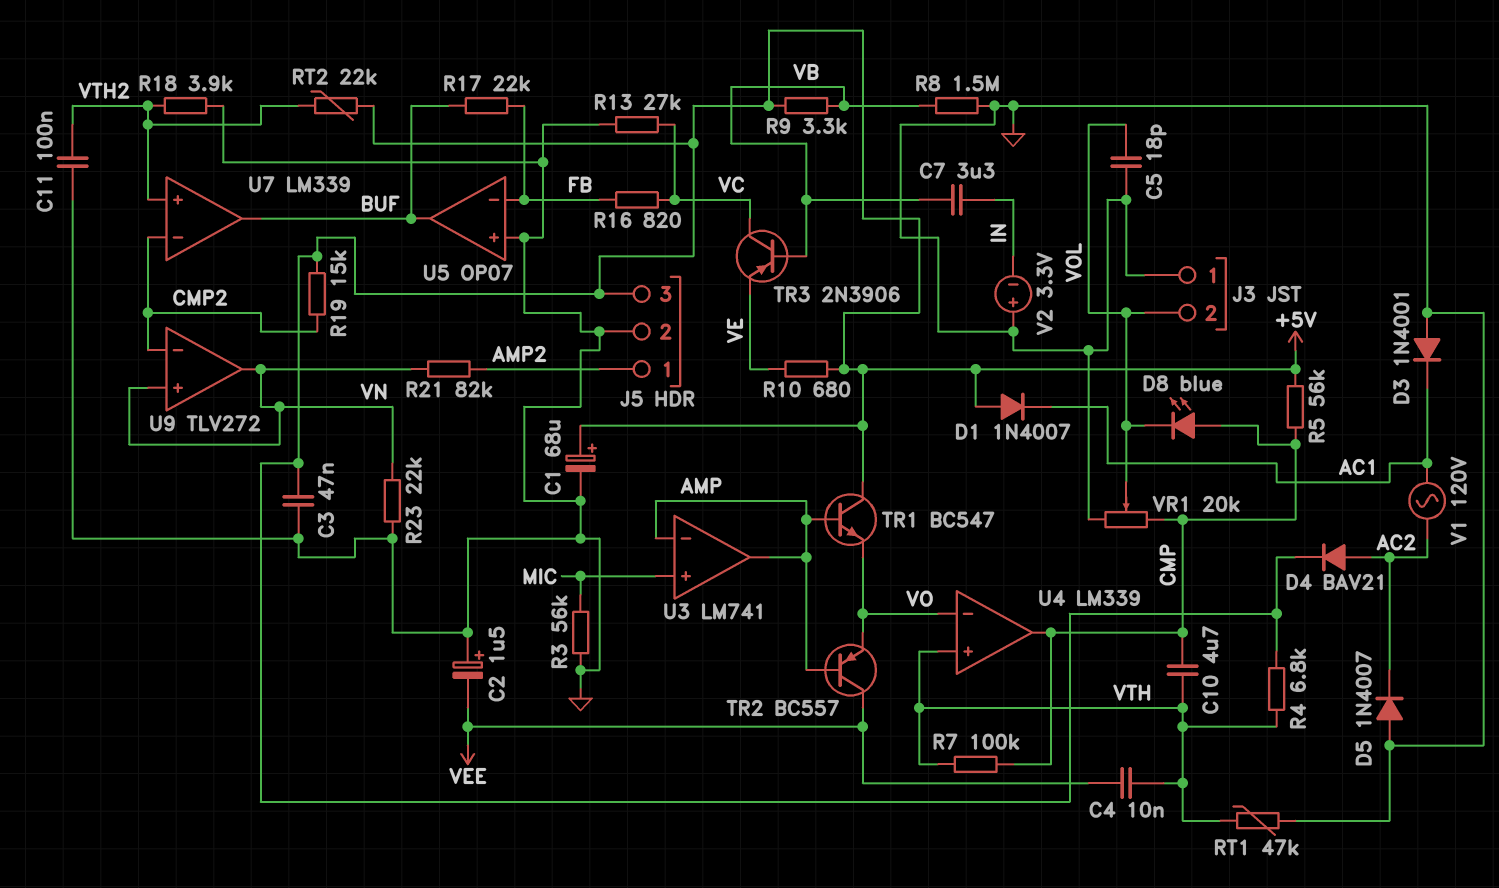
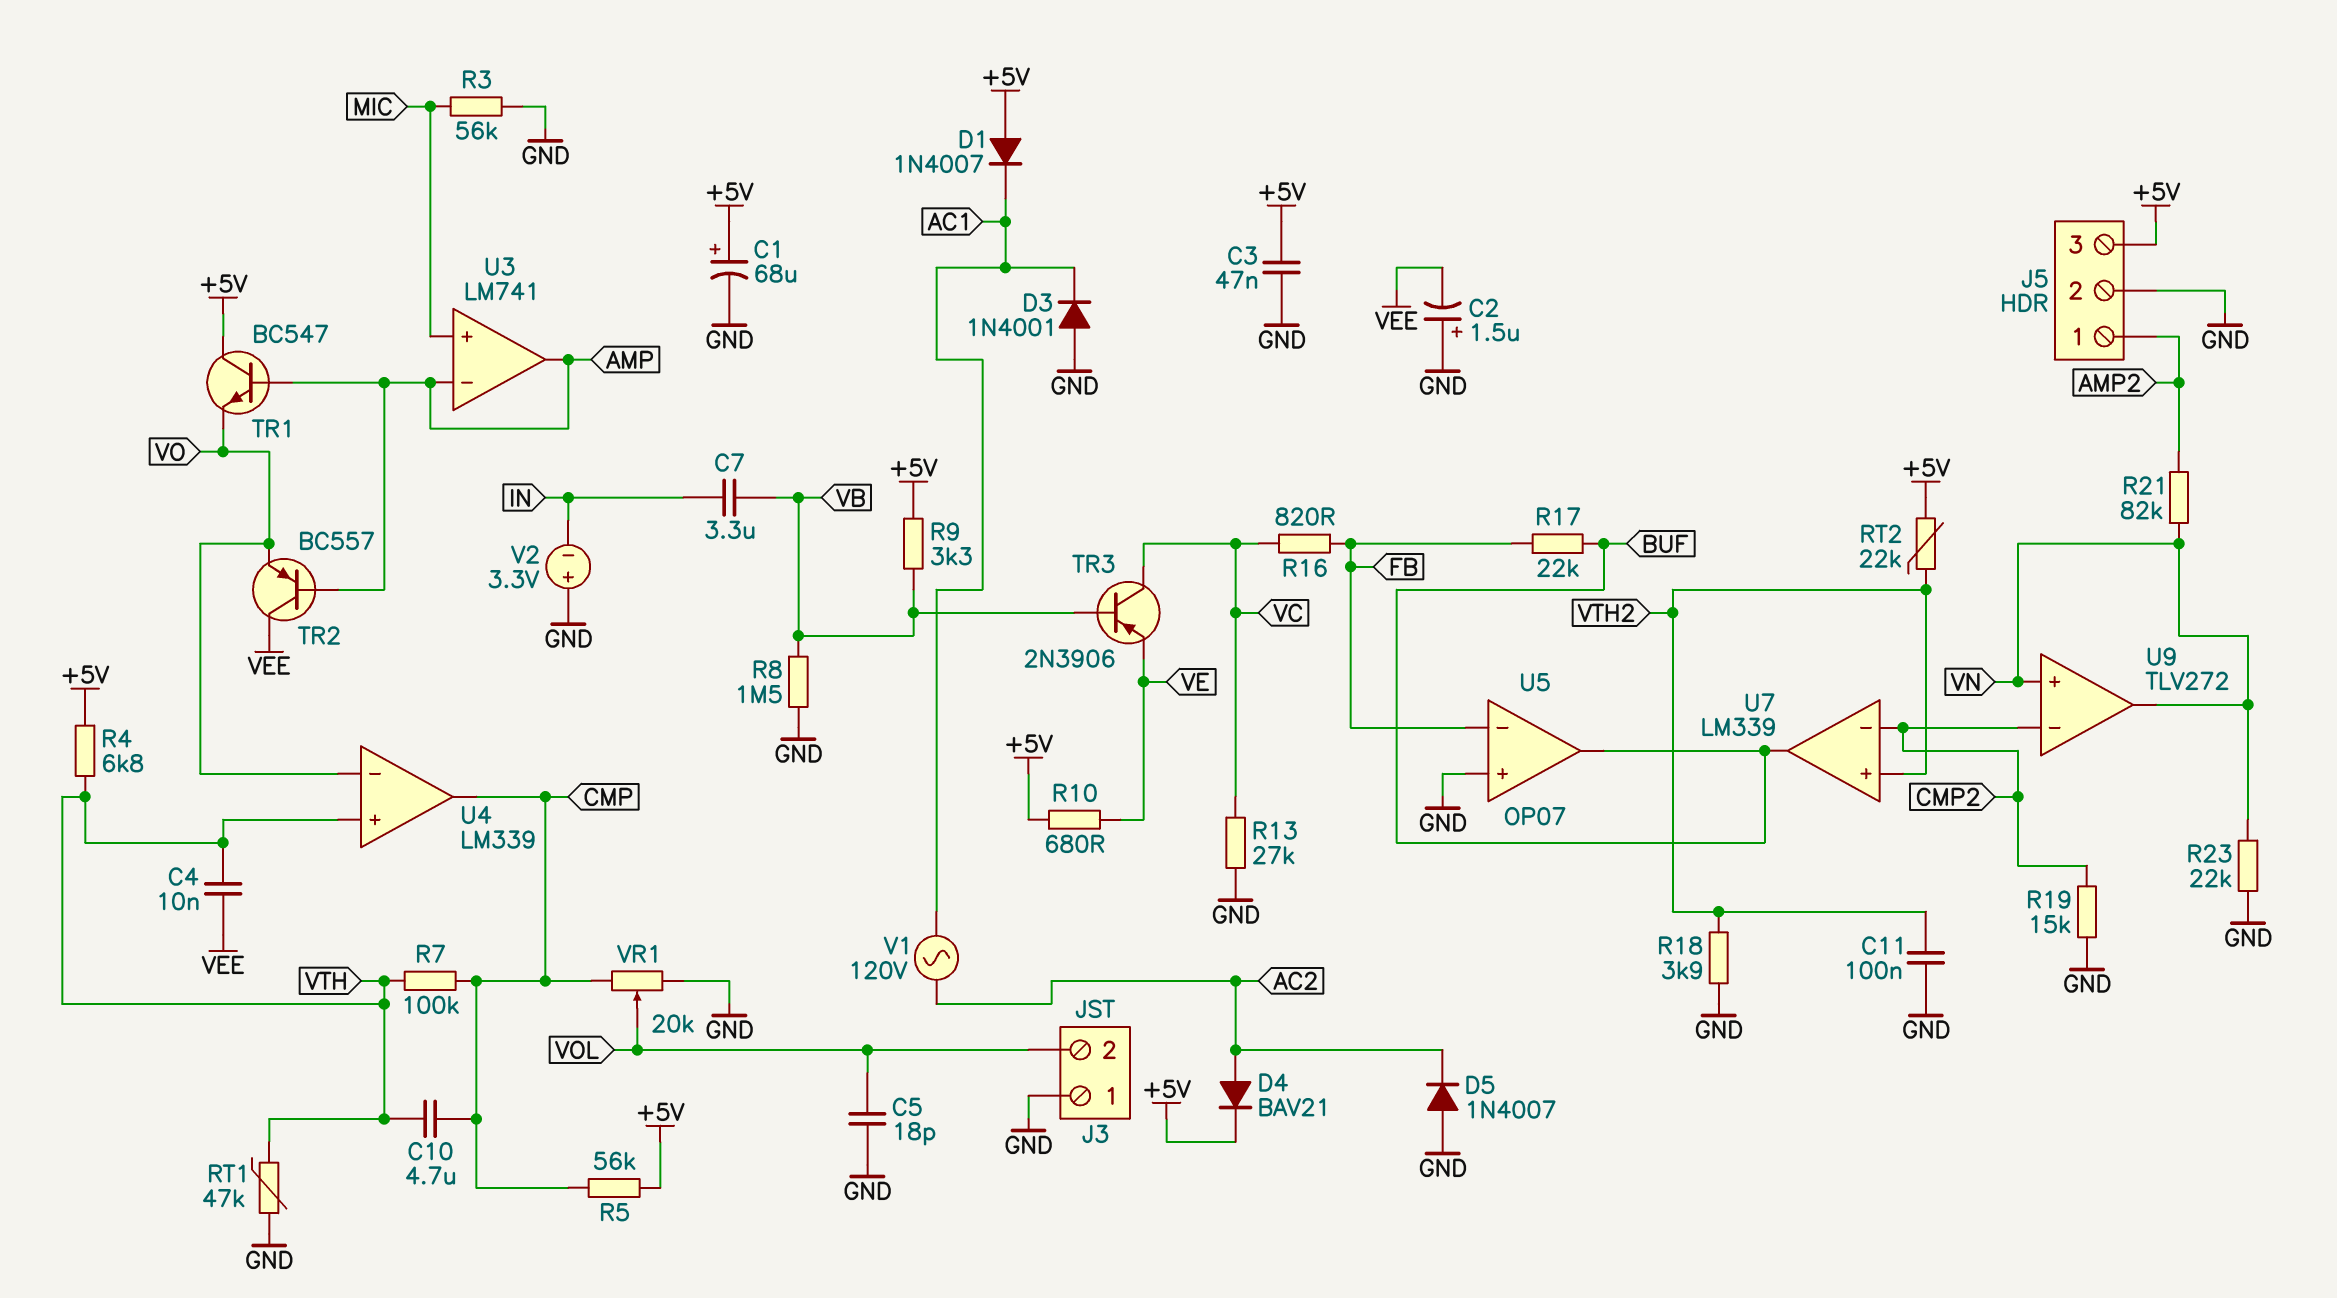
D8: LED blue (A CMP, K VOL) -> none
R19: 15k (+5V, CMP2) -> 15k (CMP2, GND)

